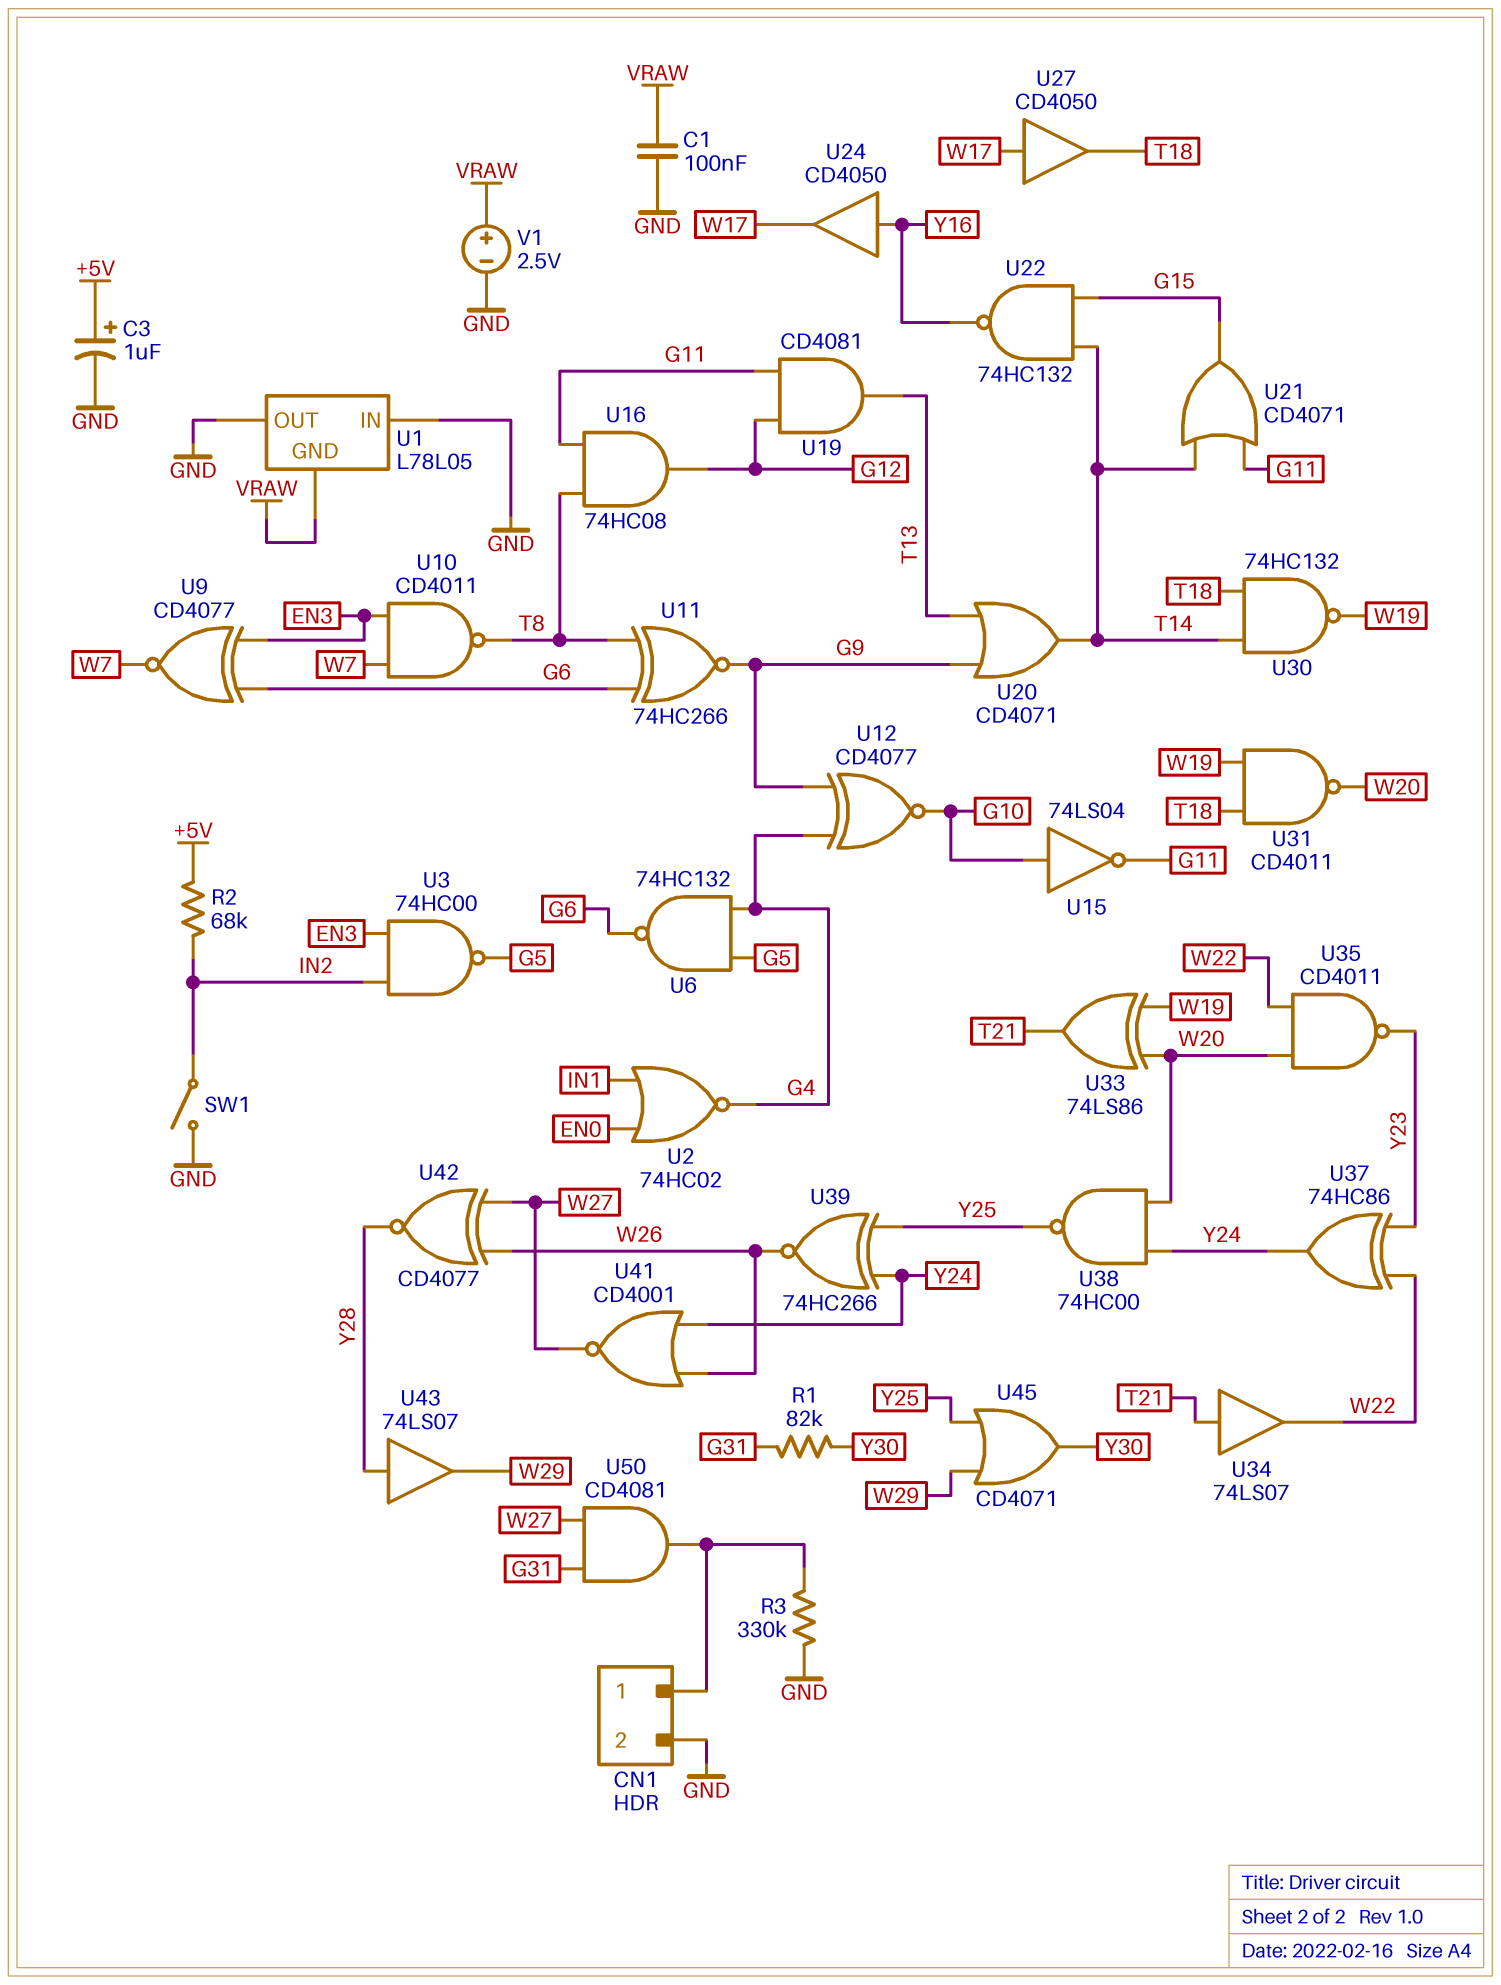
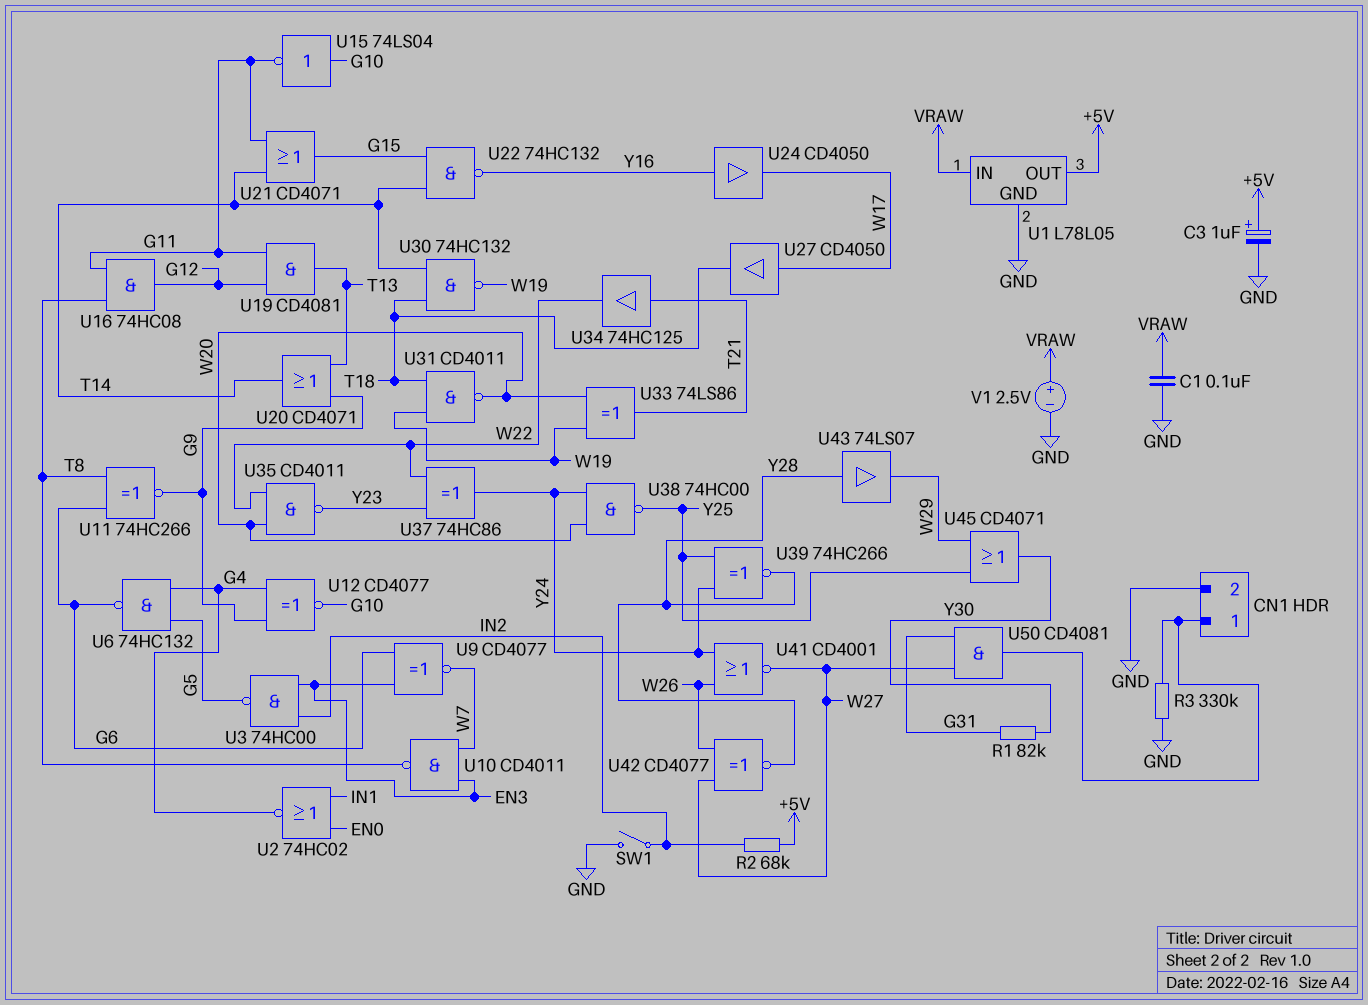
U1 pin GND: VRAW -> GND
U1 pin IN: GND -> VRAW
U1 pin OUT: GND -> +5V
U34: buffer 74LS07 (in T21, out W22) -> buffer 74HC125 (in T21, out W22)
U39: XNOR 74HC266 (in Y24, in Y25, out W26) -> XNOR 74HC266 (in Y24, in Y25, out Y28)

